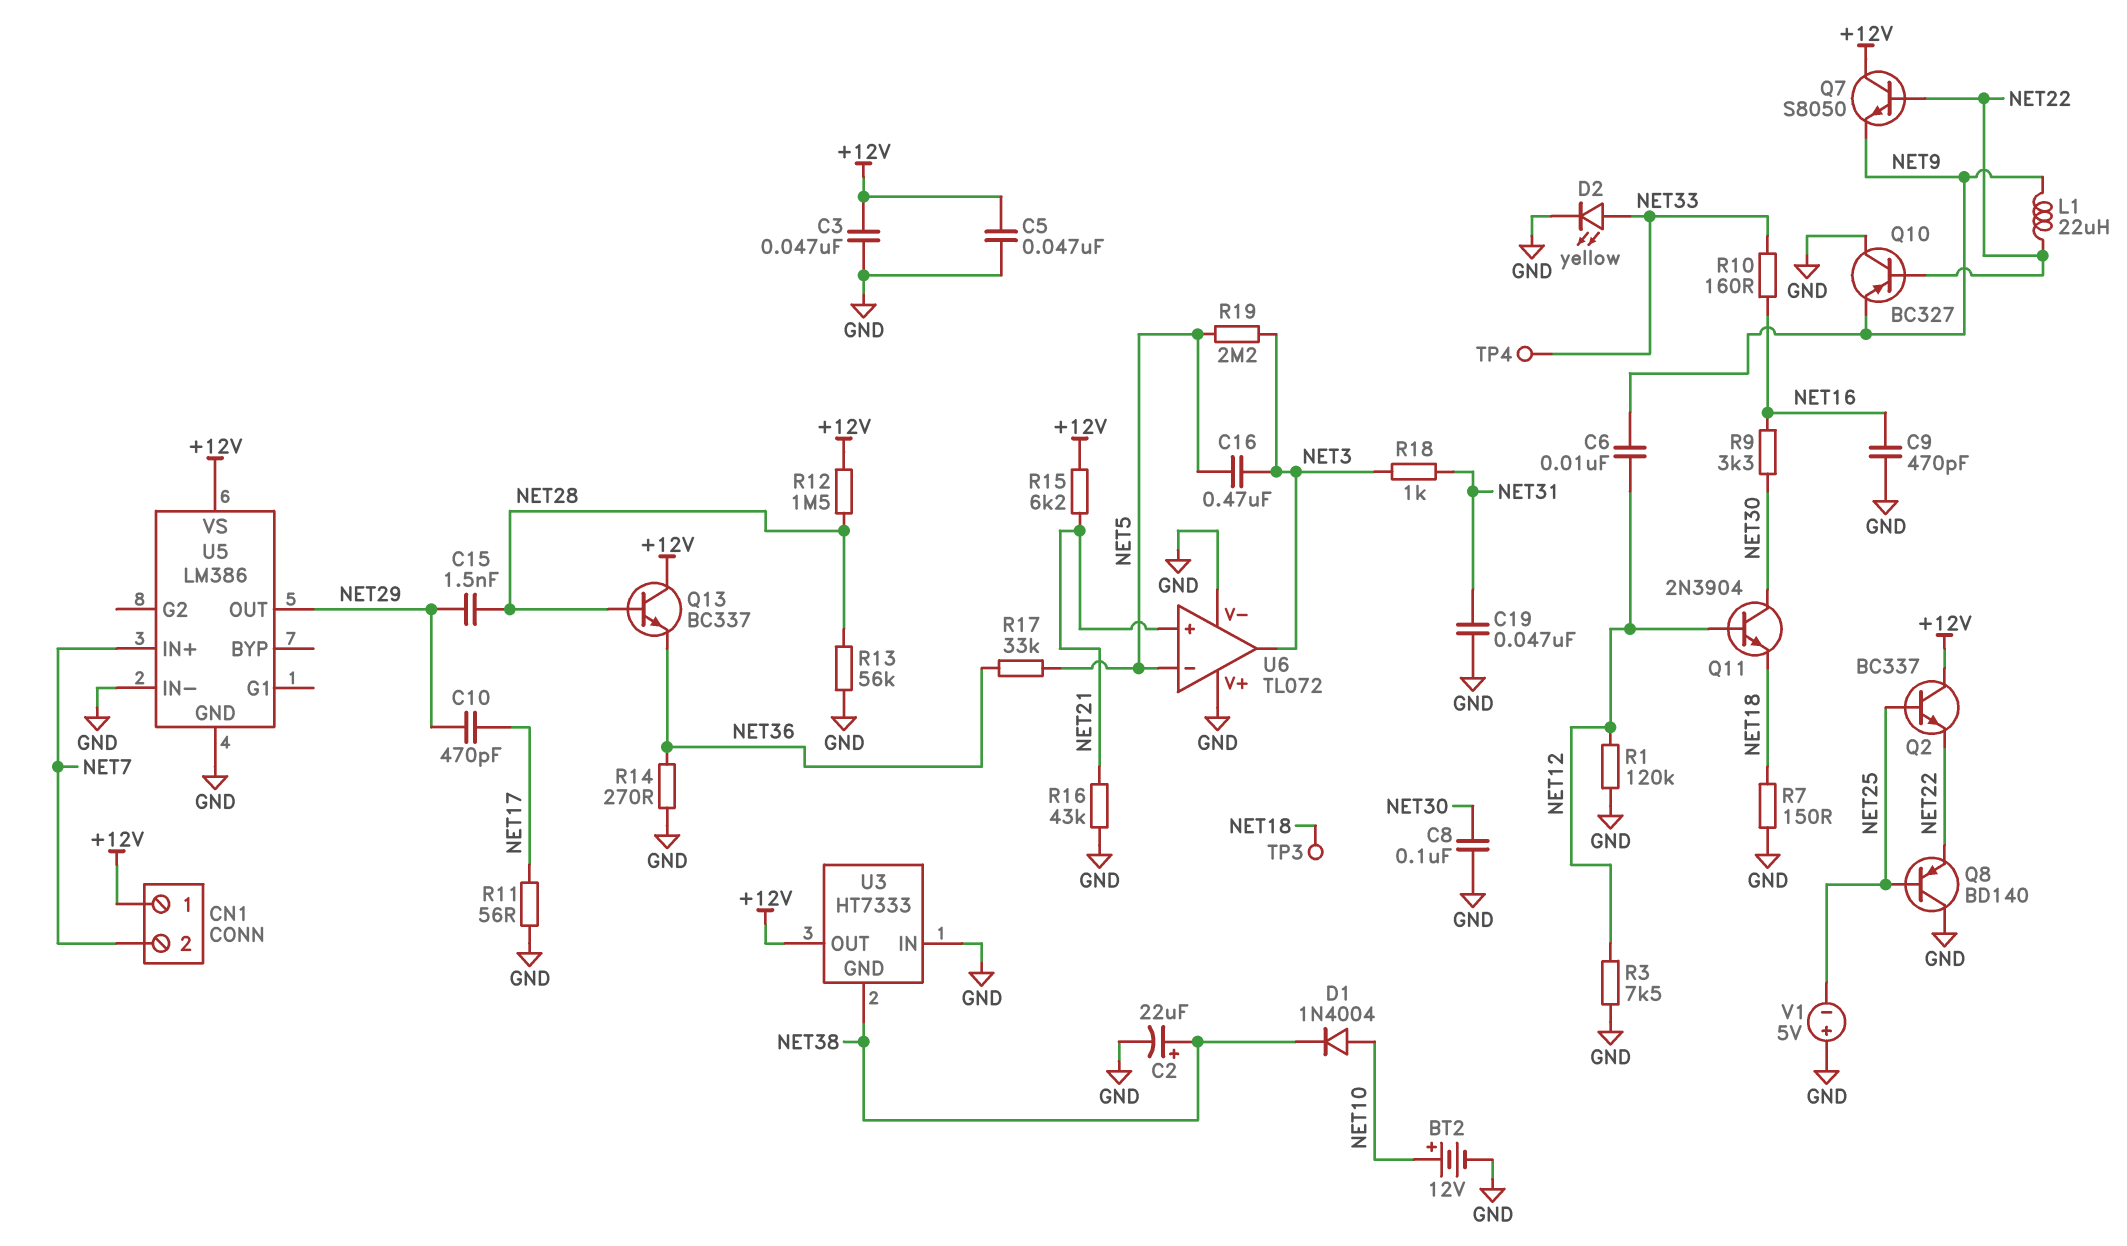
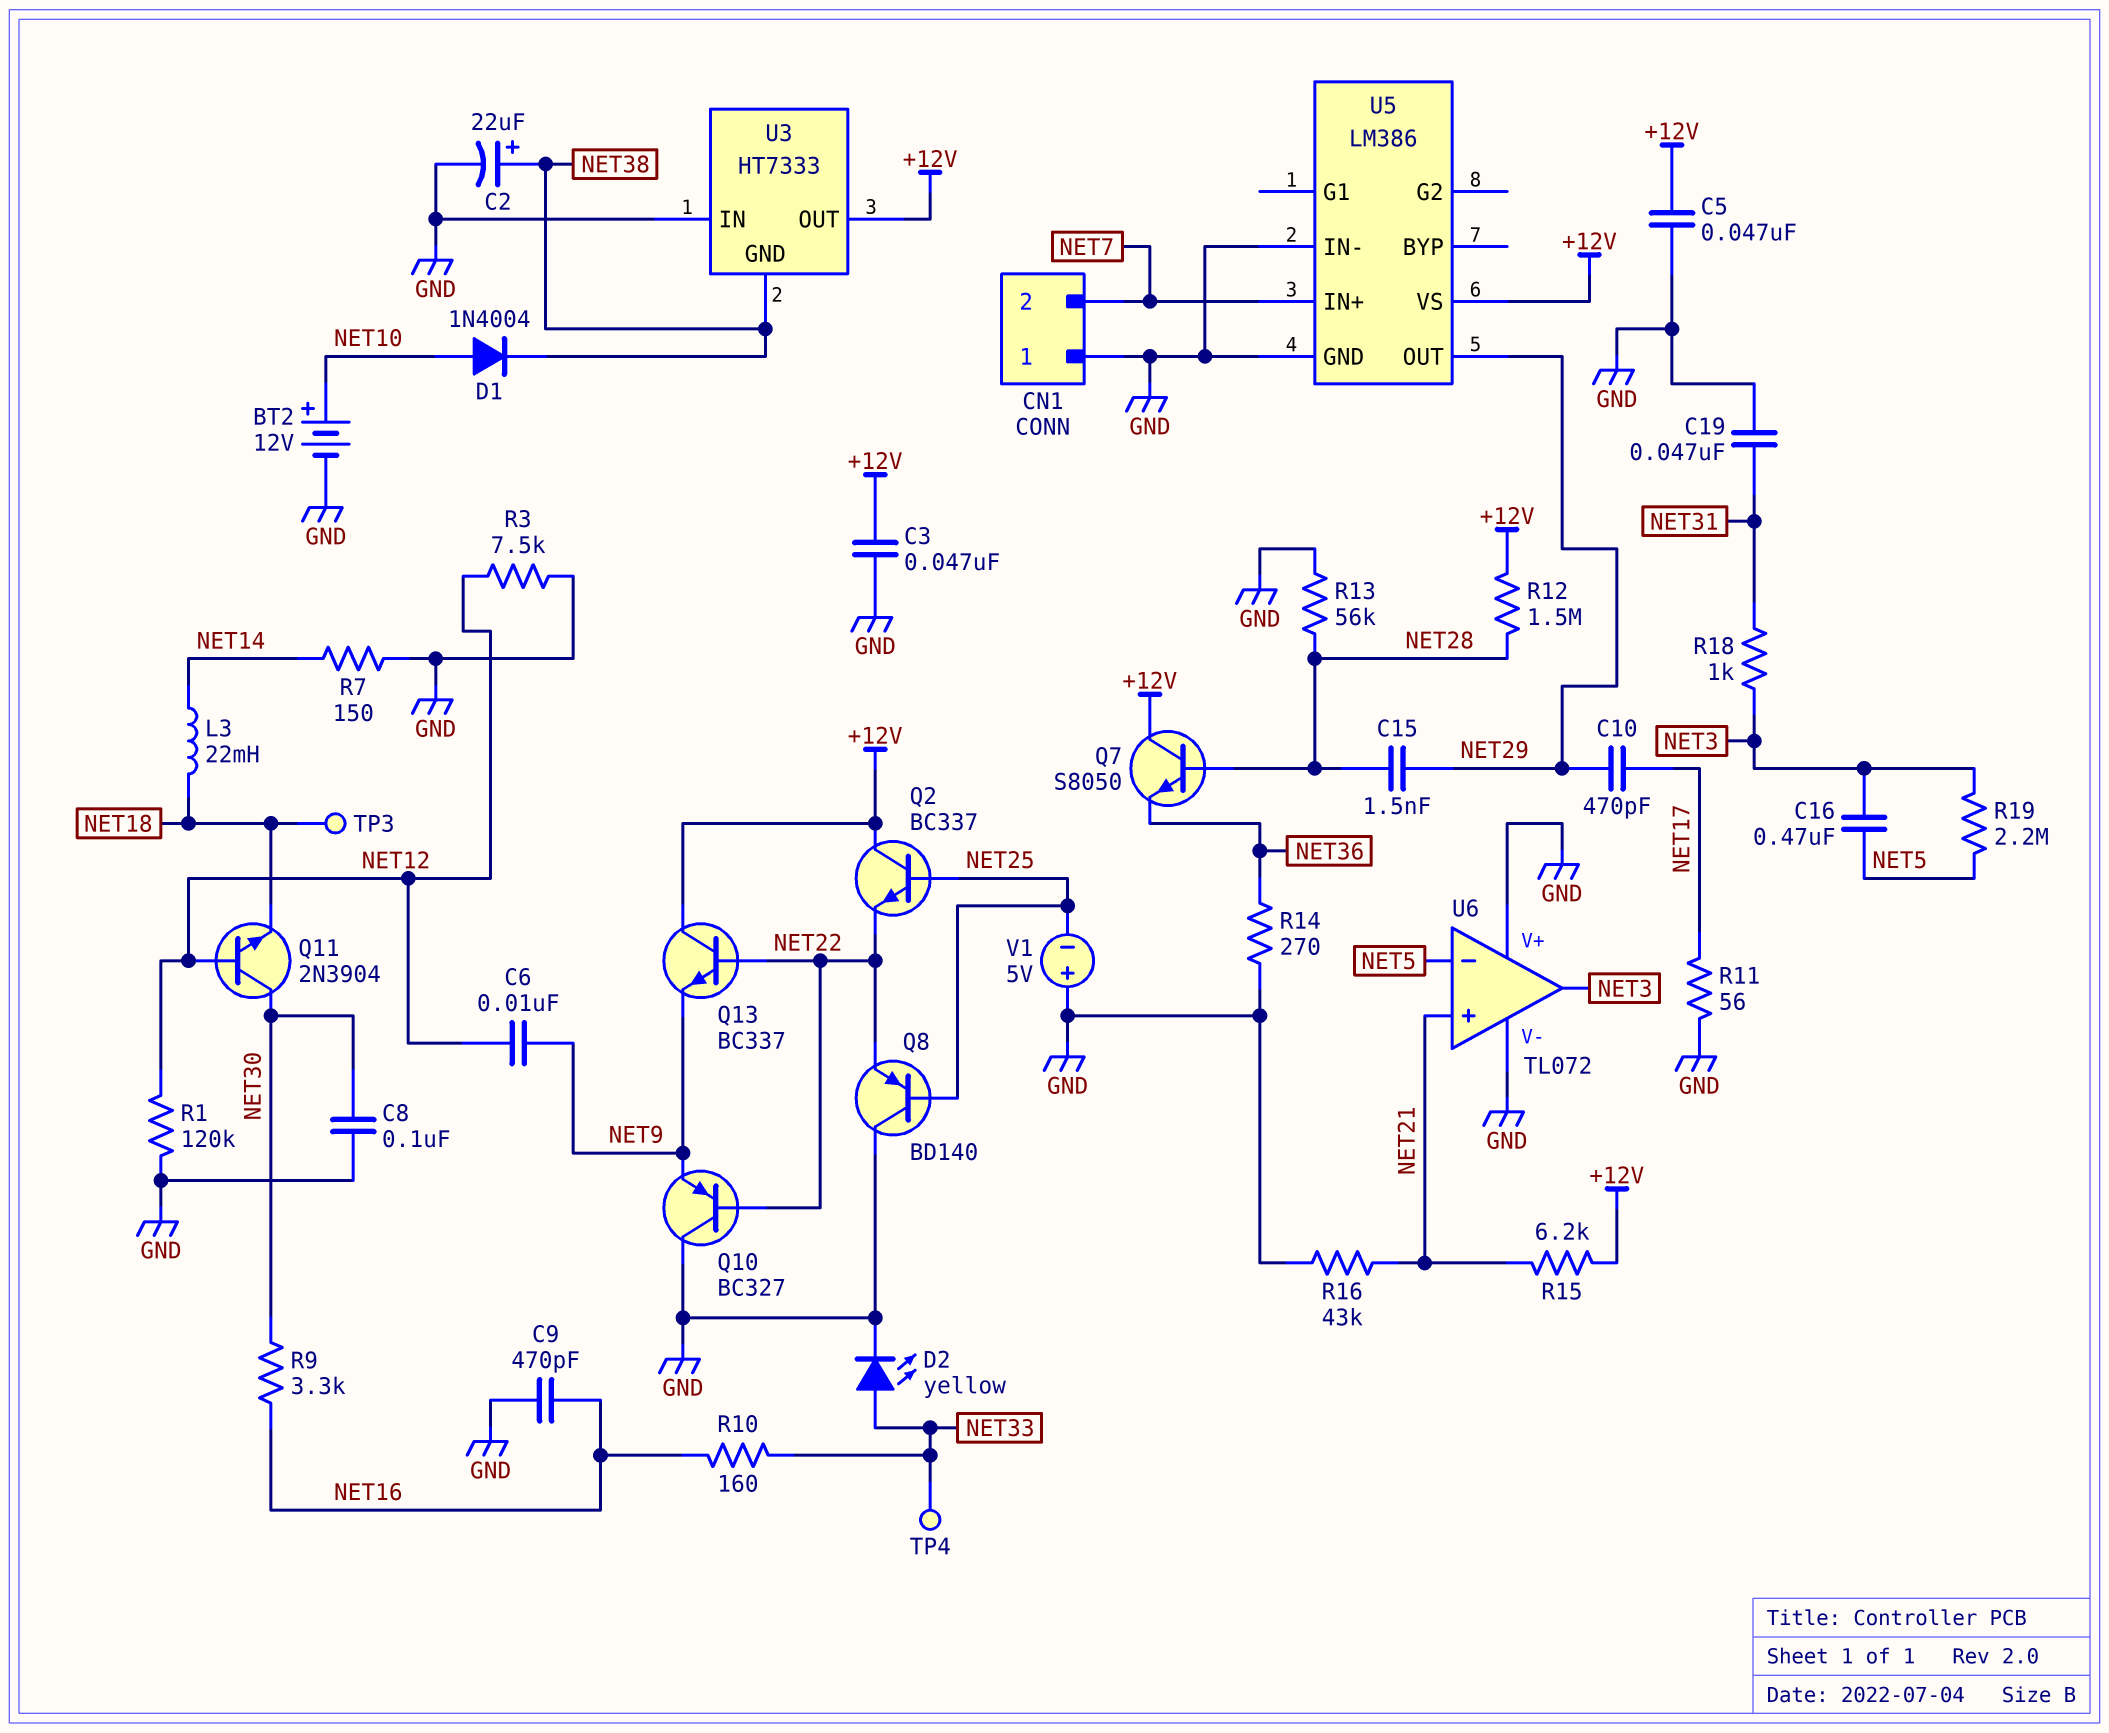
CN1 pin 1: +12V -> GND
L1: 22uH (NET9, NET22) -> none
L3: none -> 22mH (NET14, NET18)
Q7: NPN S8050 (B NET22, C +12V, E NET9) -> NPN S8050 (B NET28, C +12V, E NET36)
Q13: NPN BC337 (B NET28, C +12V, E NET36) -> NPN BC337 (B NET22, C +12V, E NET9)
R7: 150 (GND, NET18) -> 150 (GND, NET14)
R17: 33k (NET5, NET36) -> none

